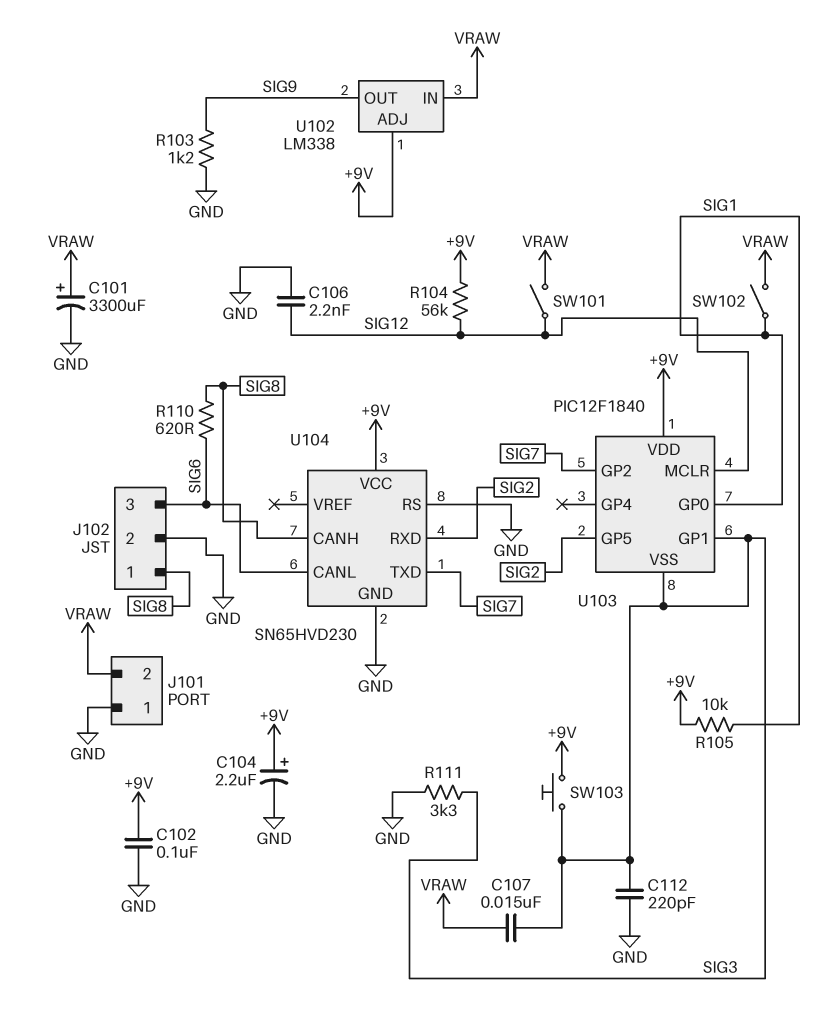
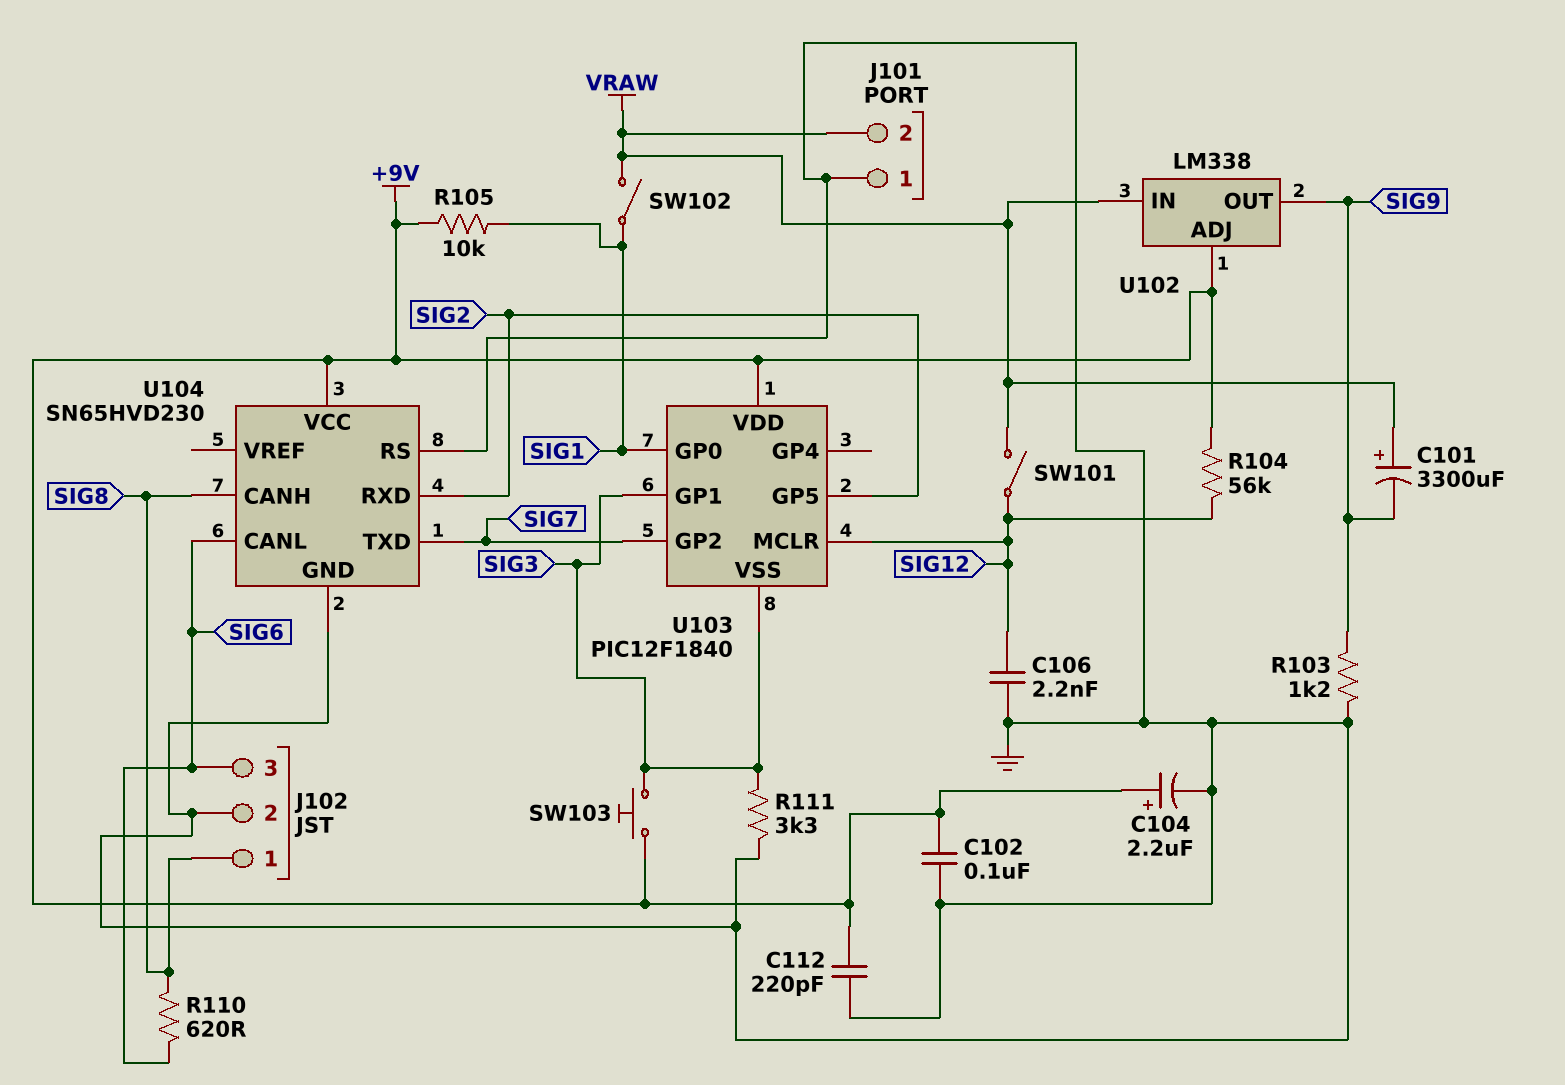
C101: 3300uF (plus VRAW, minus GND) -> 3300uF (plus VRAW, minus SIG9)
C107: 15nF (SIG3, VRAW) -> none
C112: 220pF (GND, SIG3) -> 220pF (+9V, GND)

